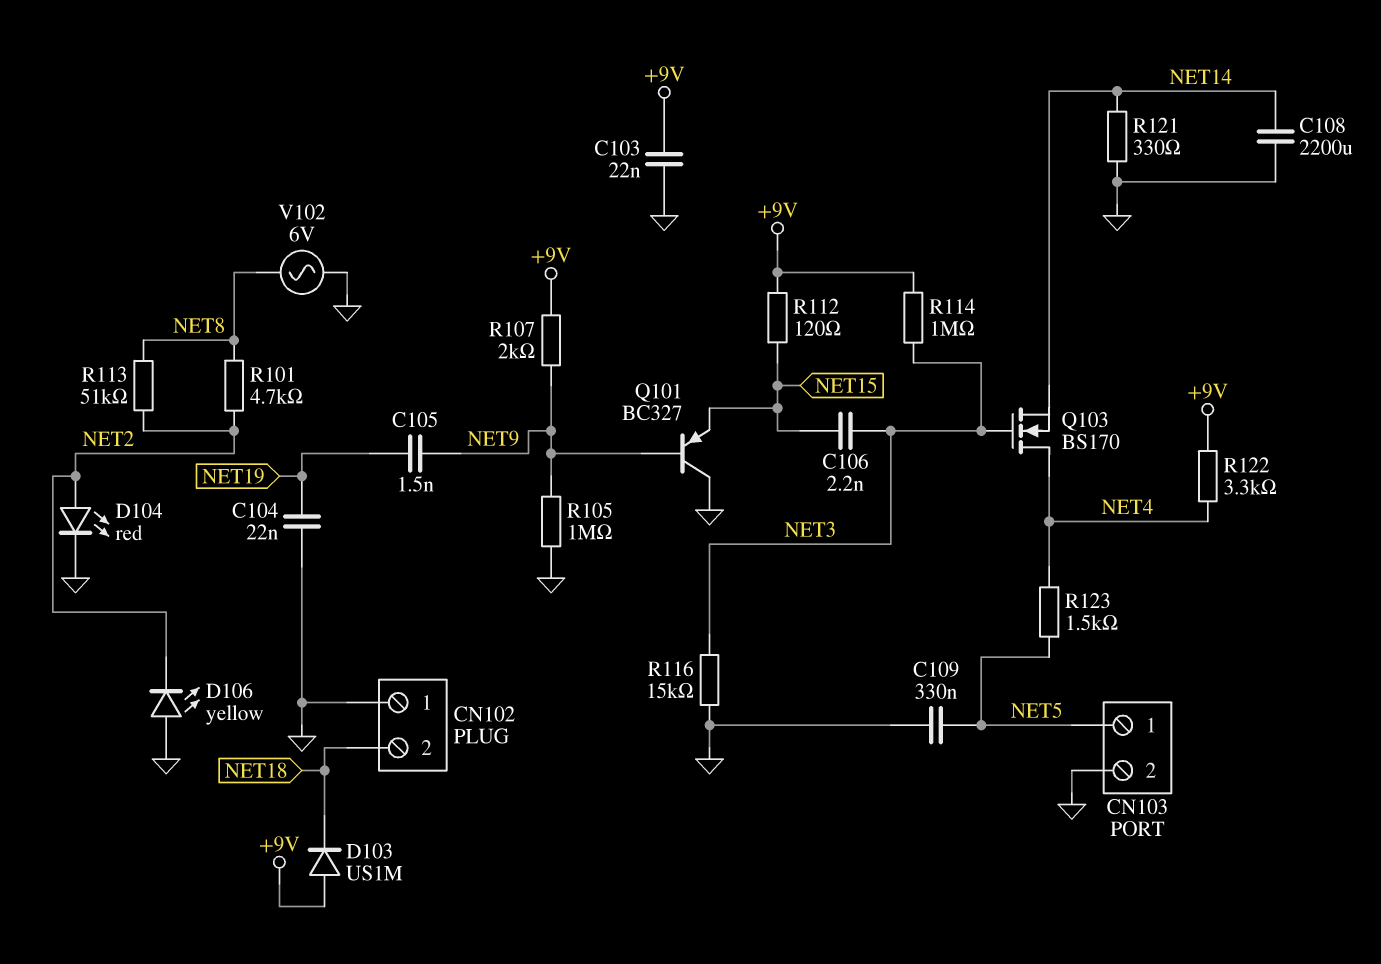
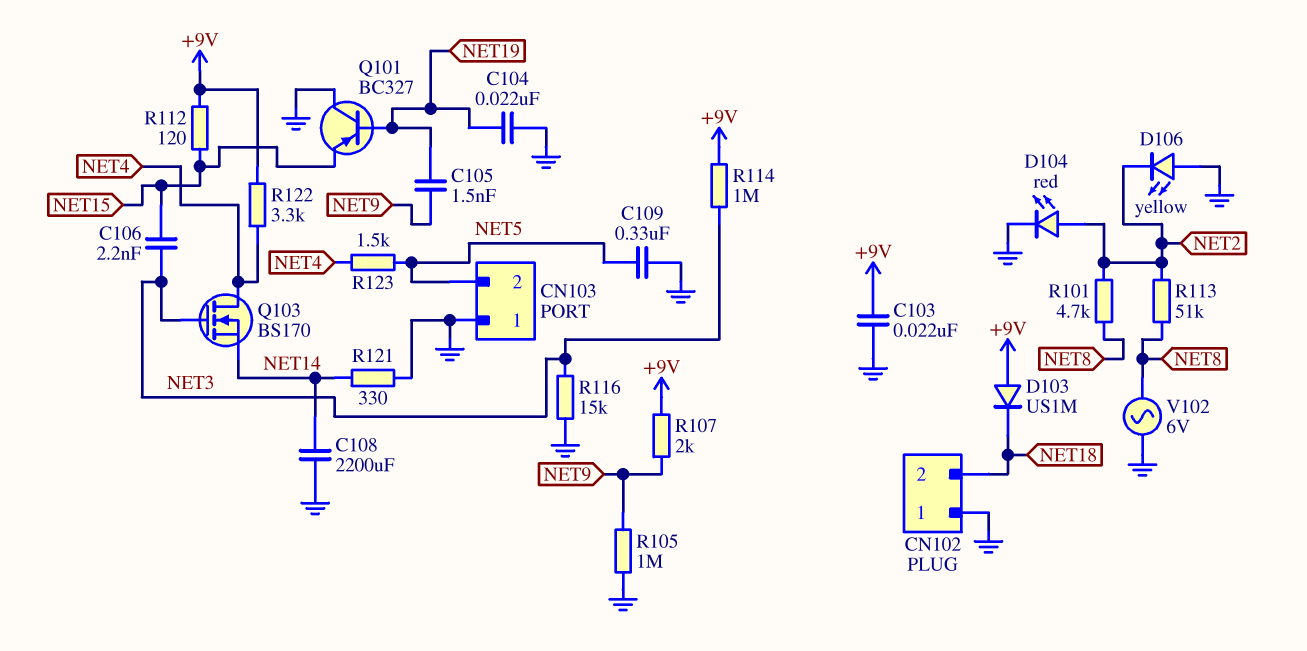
CN103 pin 1: NET5 -> GND
CN103 pin 2: GND -> NET5
Q101: PNP BC327 (B NET9, C GND, E NET15) -> PNP BC327 (B NET19, C GND, E NET15)

